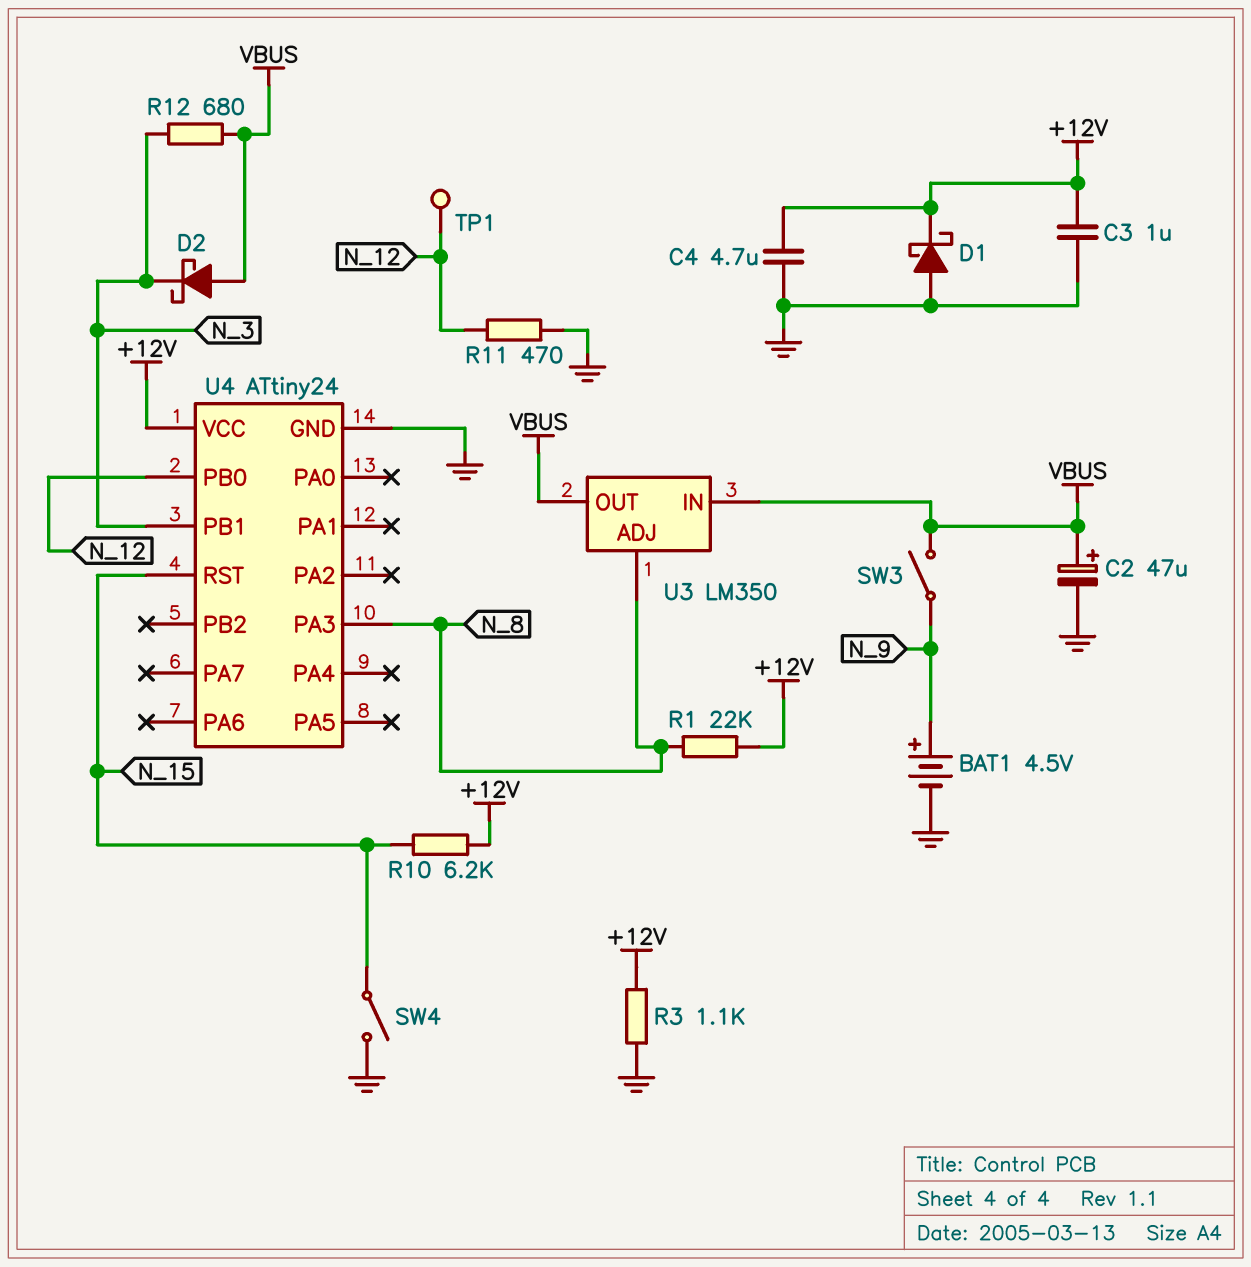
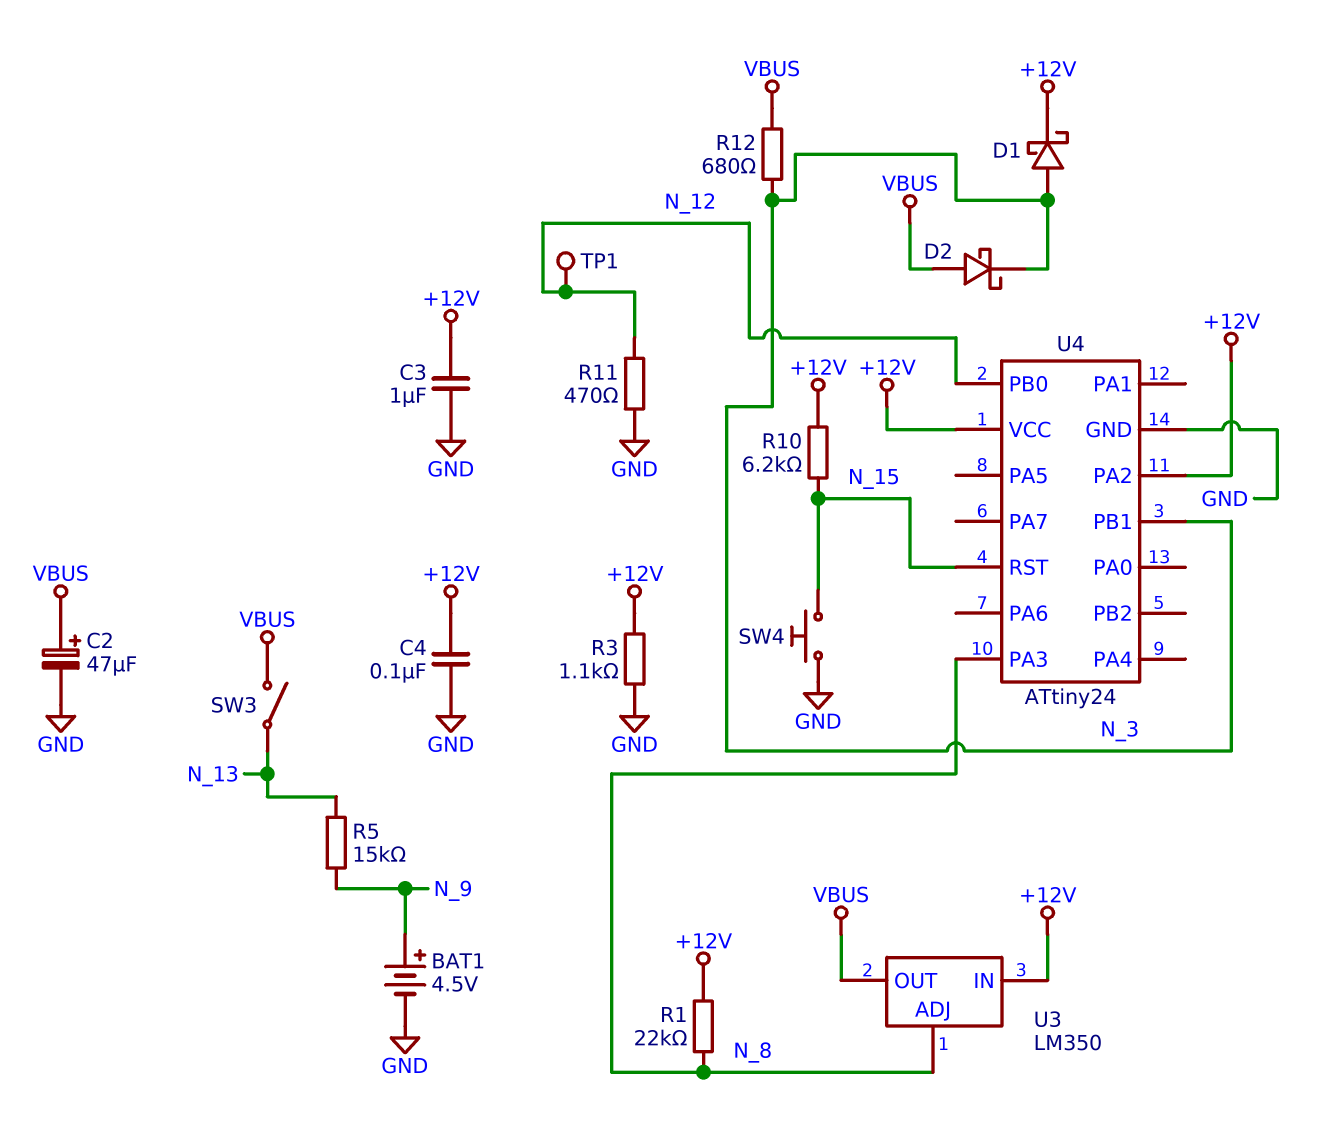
C4: 4.7uF (+12V, GND) -> 100nF (+12V, GND)
D1: schottky (A GND, K +12V) -> schottky (A N_3, K +12V)
R5: none -> 15k (N_9, N_13)
SW3: switch (N_9, VBUS) -> switch (N_13, VBUS)
SW4: switch (GND, N_15) -> button (GND, N_15)
U3 pin IN: VBUS -> +12V
U4 pin PA2: none -> +12V

